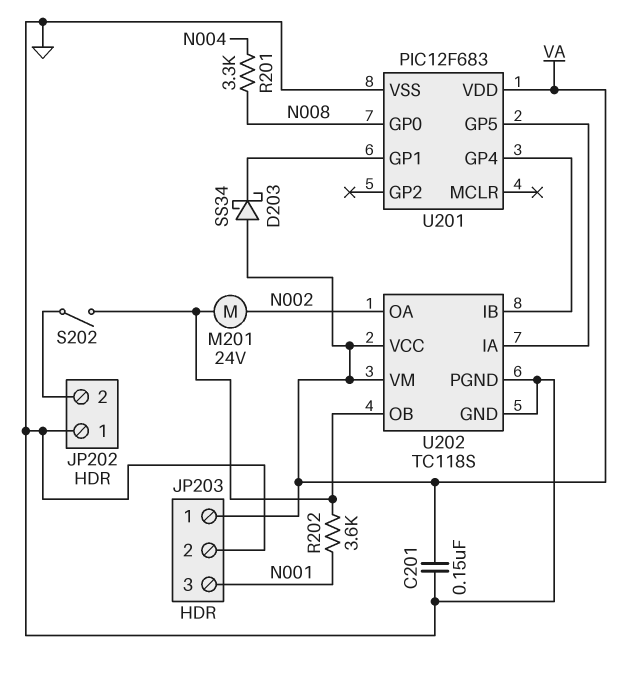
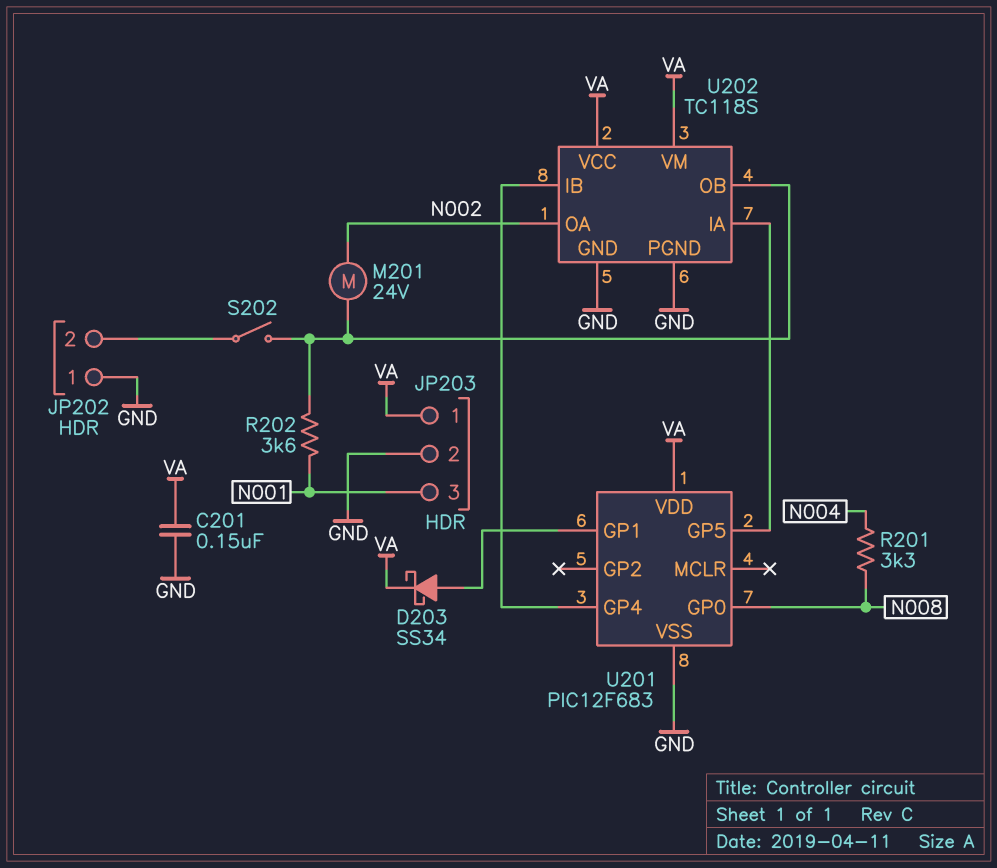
D203: schottky SS34 (A VA, K U201/GP1) -> schottky SS34 (A U201/GP1, K VA)

